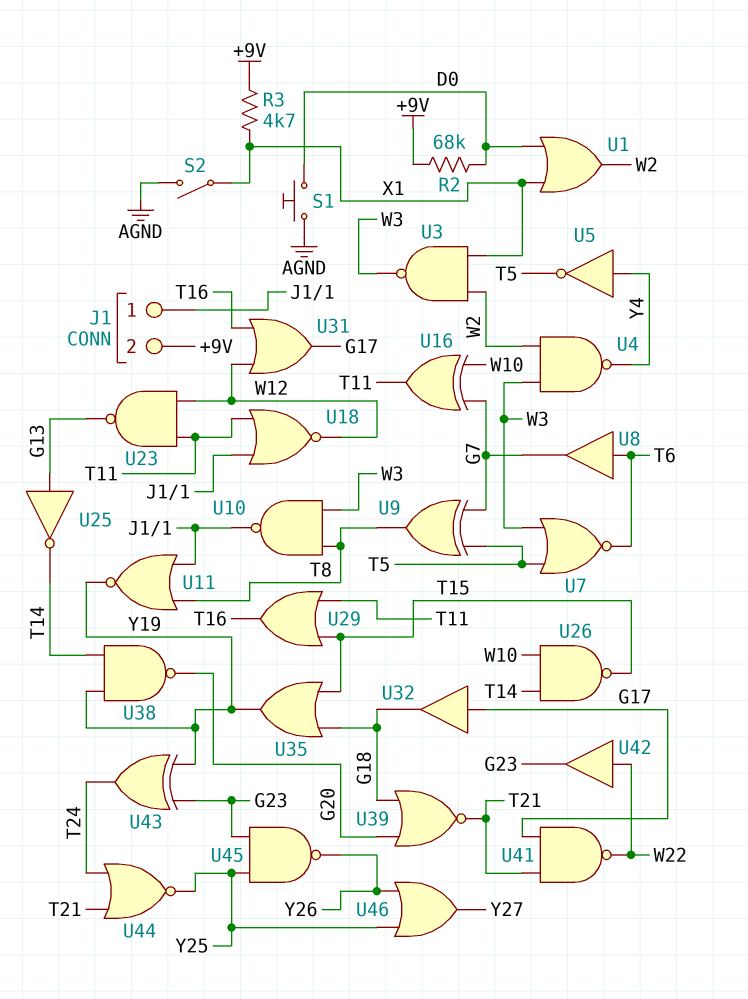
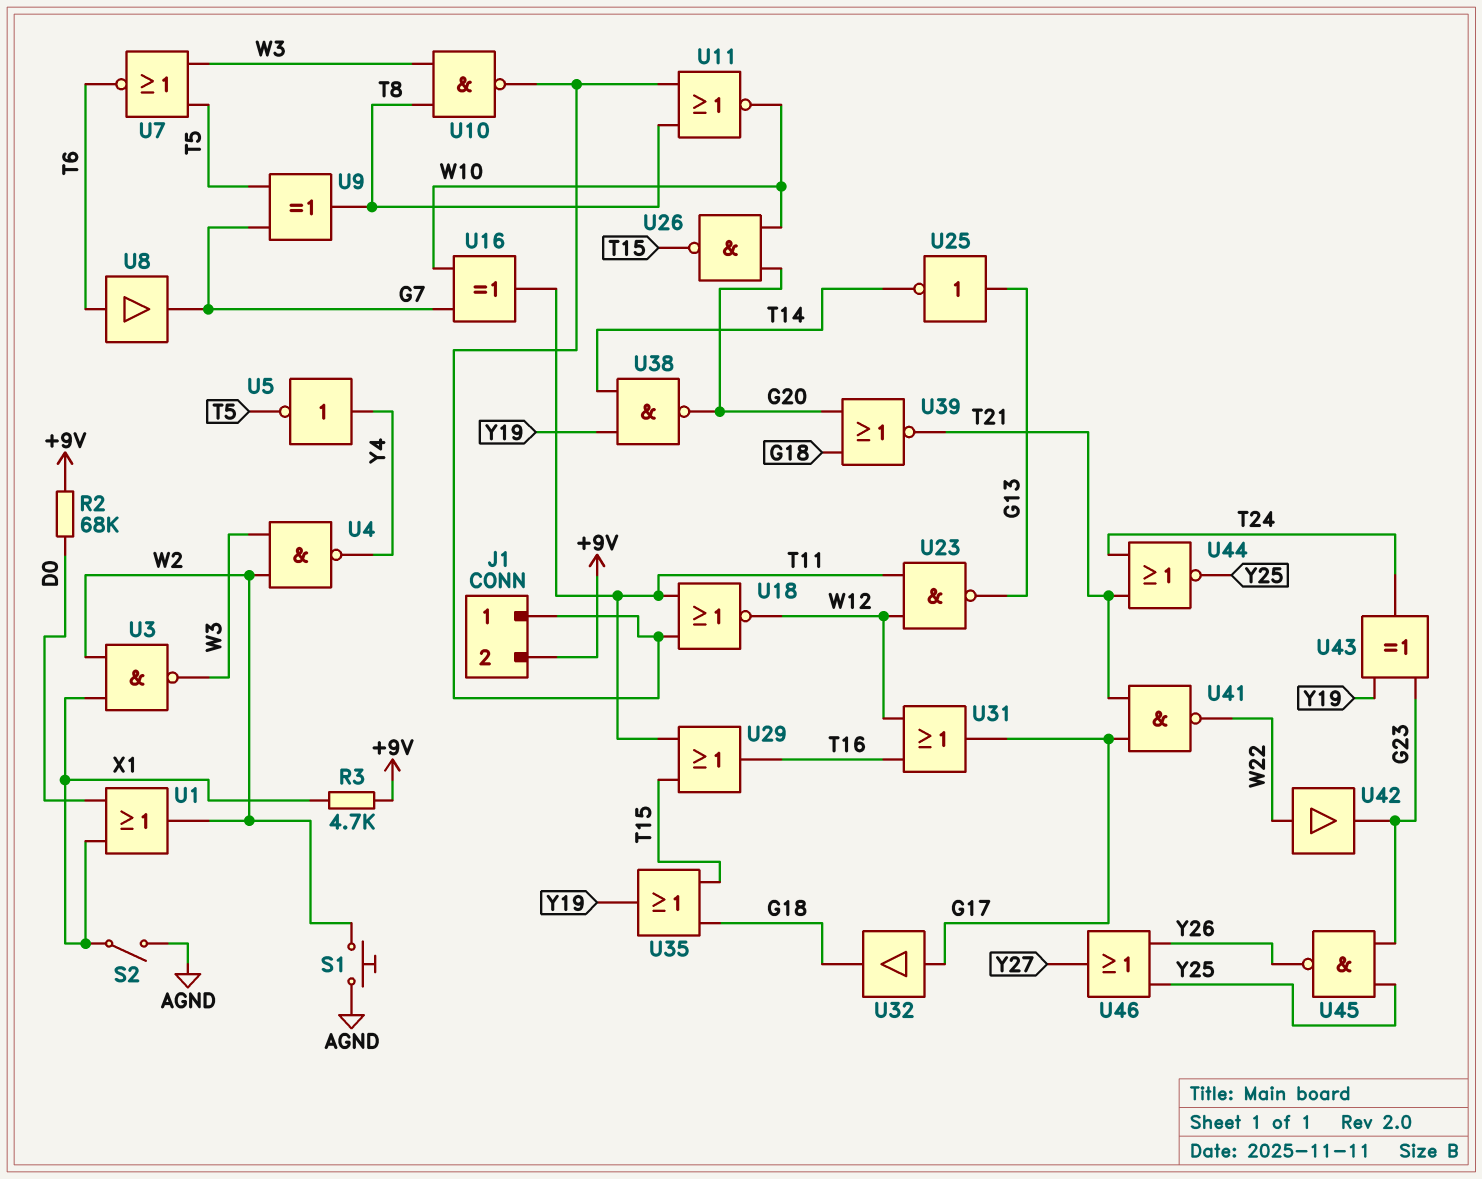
S1: button (AGND, D0) -> button (AGND, W2)
U11: NOR (in J1/1, in T8, out Y19) -> NOR (in J1/1, in T8, out W10)
U26: NAND (in T14, in W10, out T15) -> NAND (in G20, in W10, out T15)

